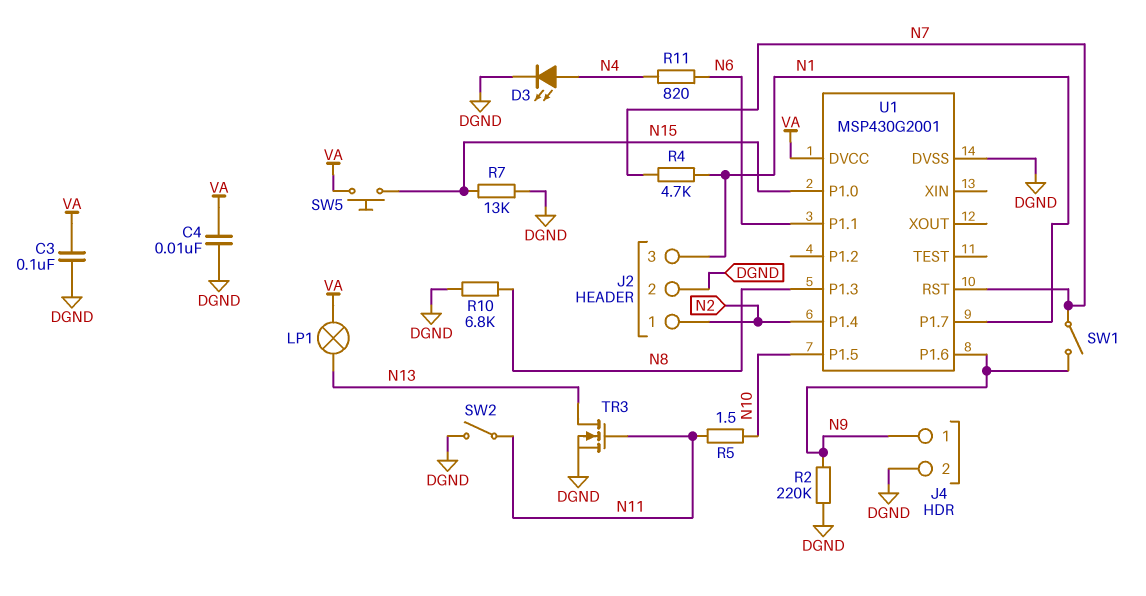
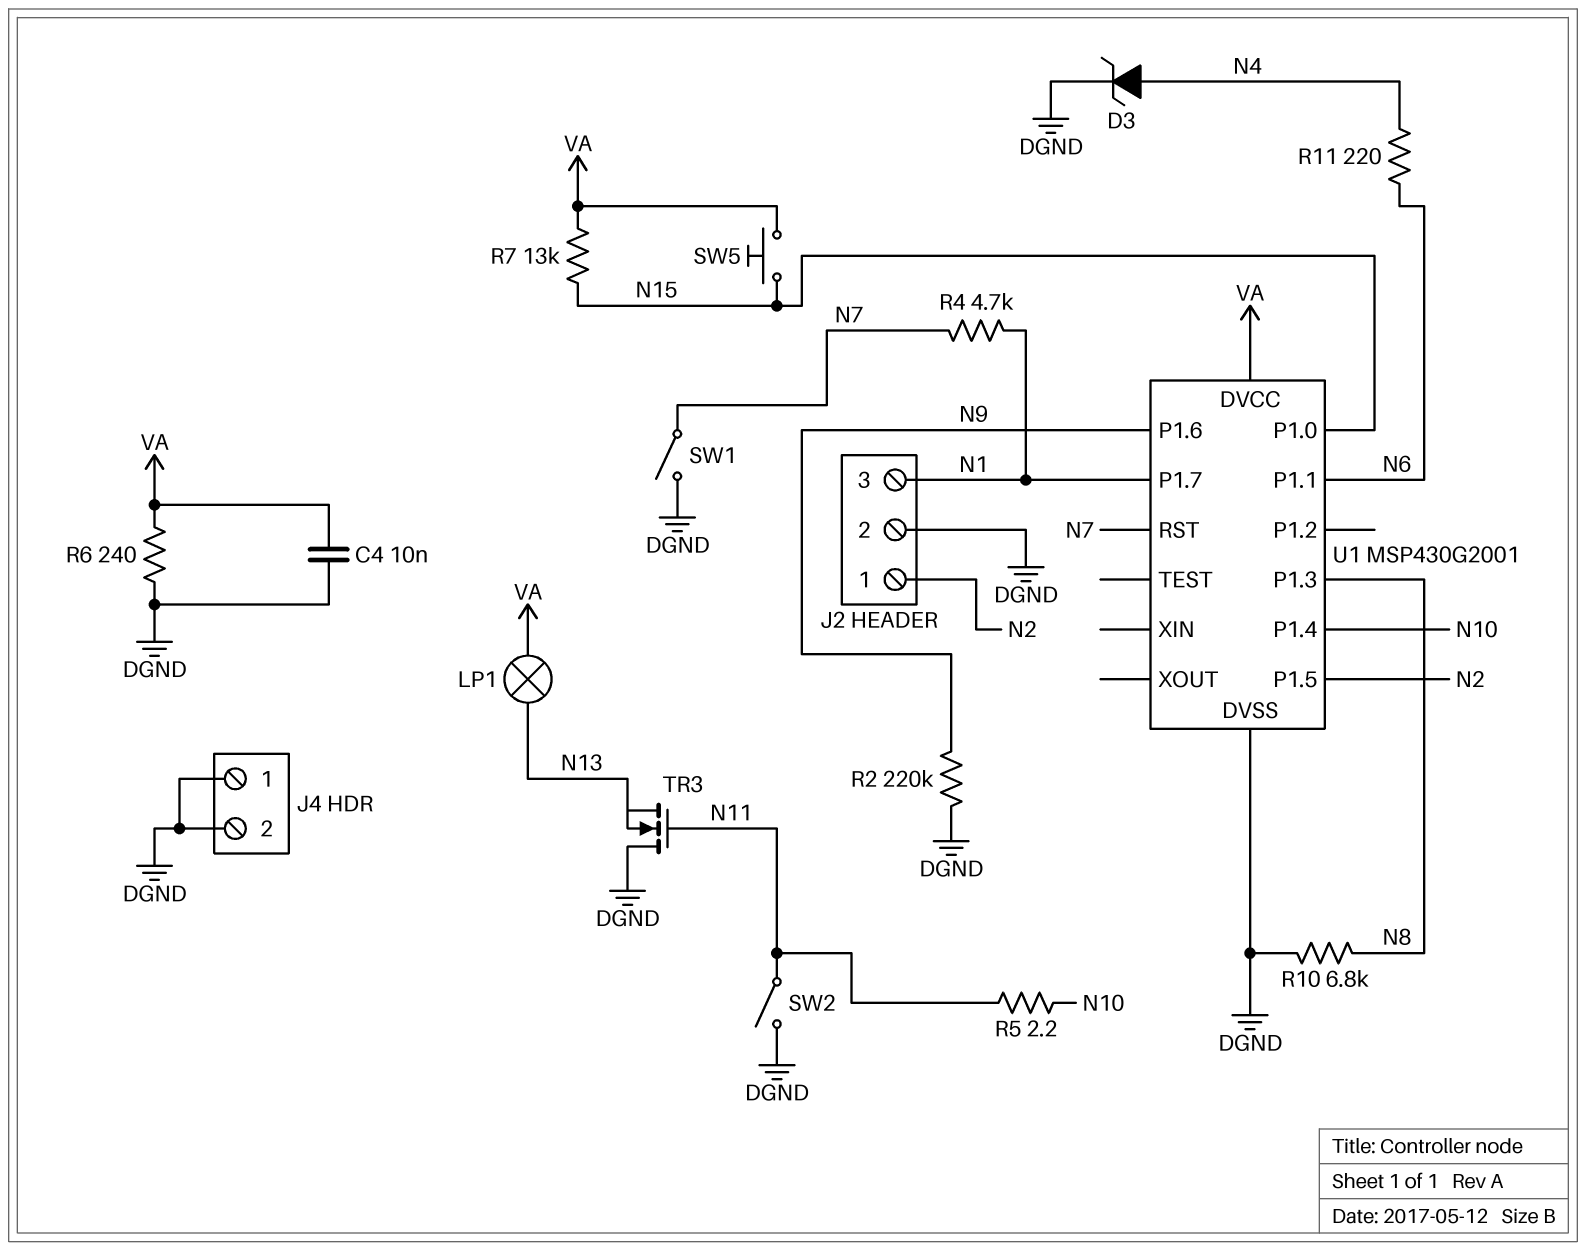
C3: 100nF (DGND, VA) -> none
D3: LED (A N4, K DGND) -> zener (A N4, K DGND)
J4 pin 1: N9 -> DGND
R5: 1.5 (N10, N11) -> 2.2 (N10, N11)
R6: none -> 240 (DGND, VA)
R7: 13k (DGND, N15) -> 13k (N15, VA)
R11: 820 (N4, N6) -> 220 (N4, N6)
SW1: switch (N7, N9) -> switch (DGND, N7)
TR3: NMOS (G N11, D N13, S DGND) -> NMOS (G N11, D DGND, S N13)
U1 pin P1.4: N2 -> N10
U1 pin P1.5: N10 -> N2

